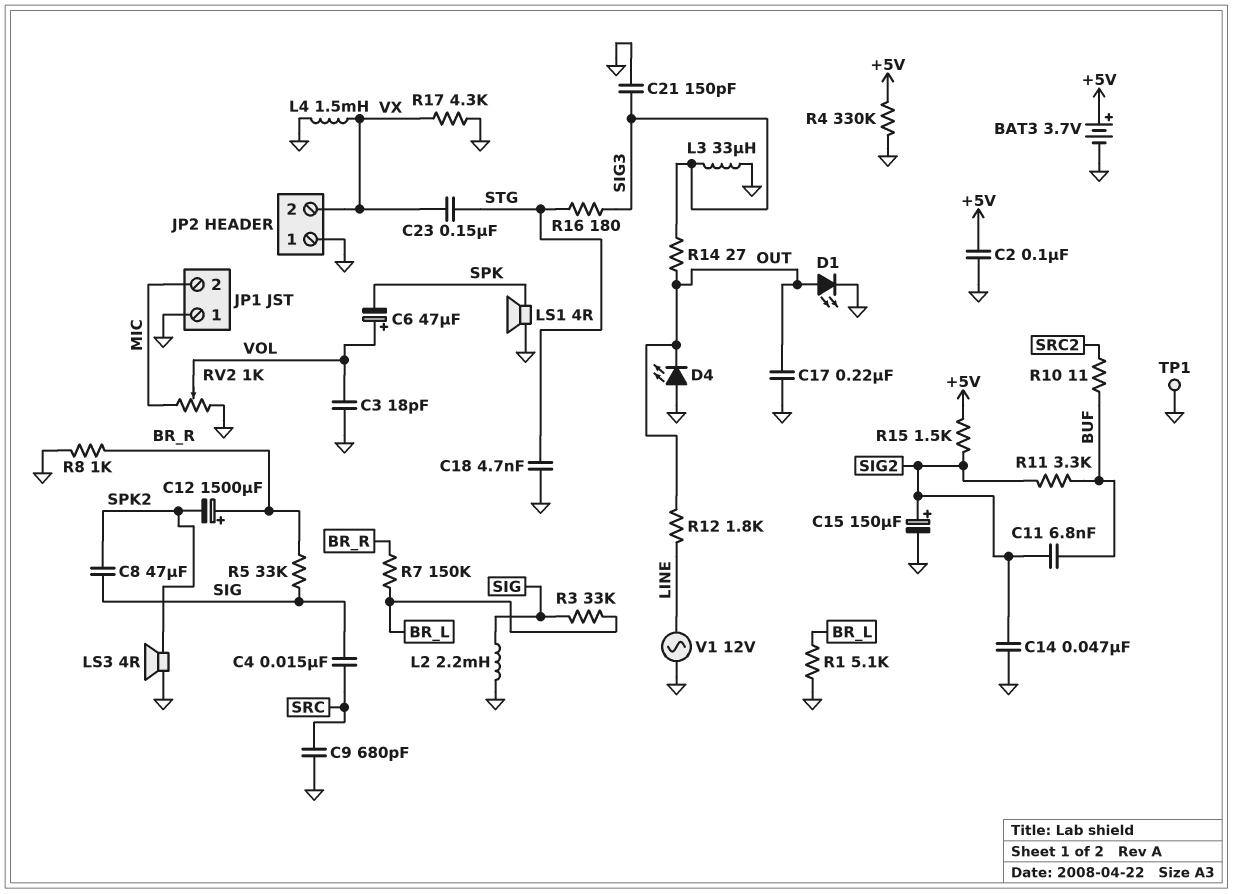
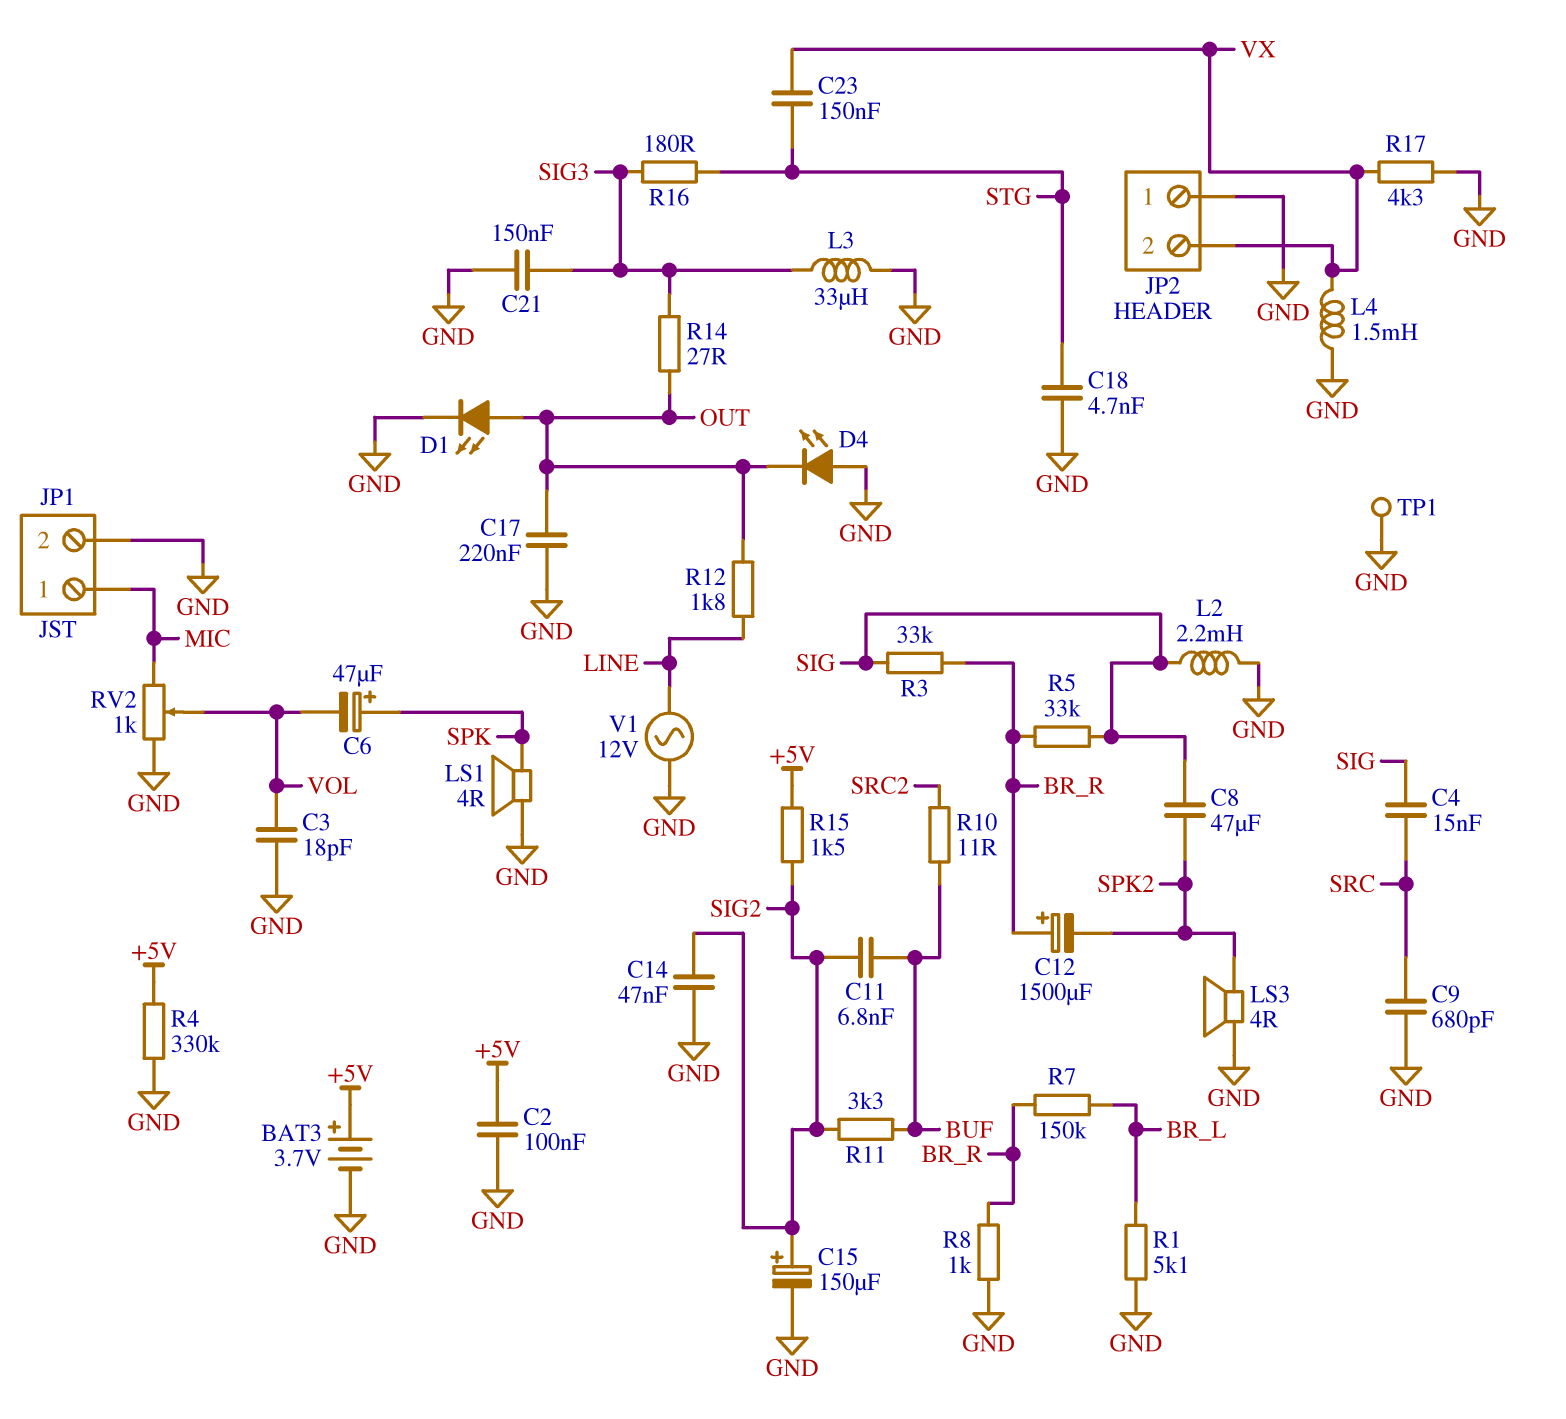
C6: 47uF (plus VOL, minus SPK) -> 47uF (plus SPK, minus VOL)
C21: 150pF (GND, SIG3) -> 150nF (GND, SIG3)
JP1 pin 1: GND -> MIC
JP1 pin 2: MIC -> GND
R3: 33k (BR_L, SIG) -> 33k (BR_R, SIG)

